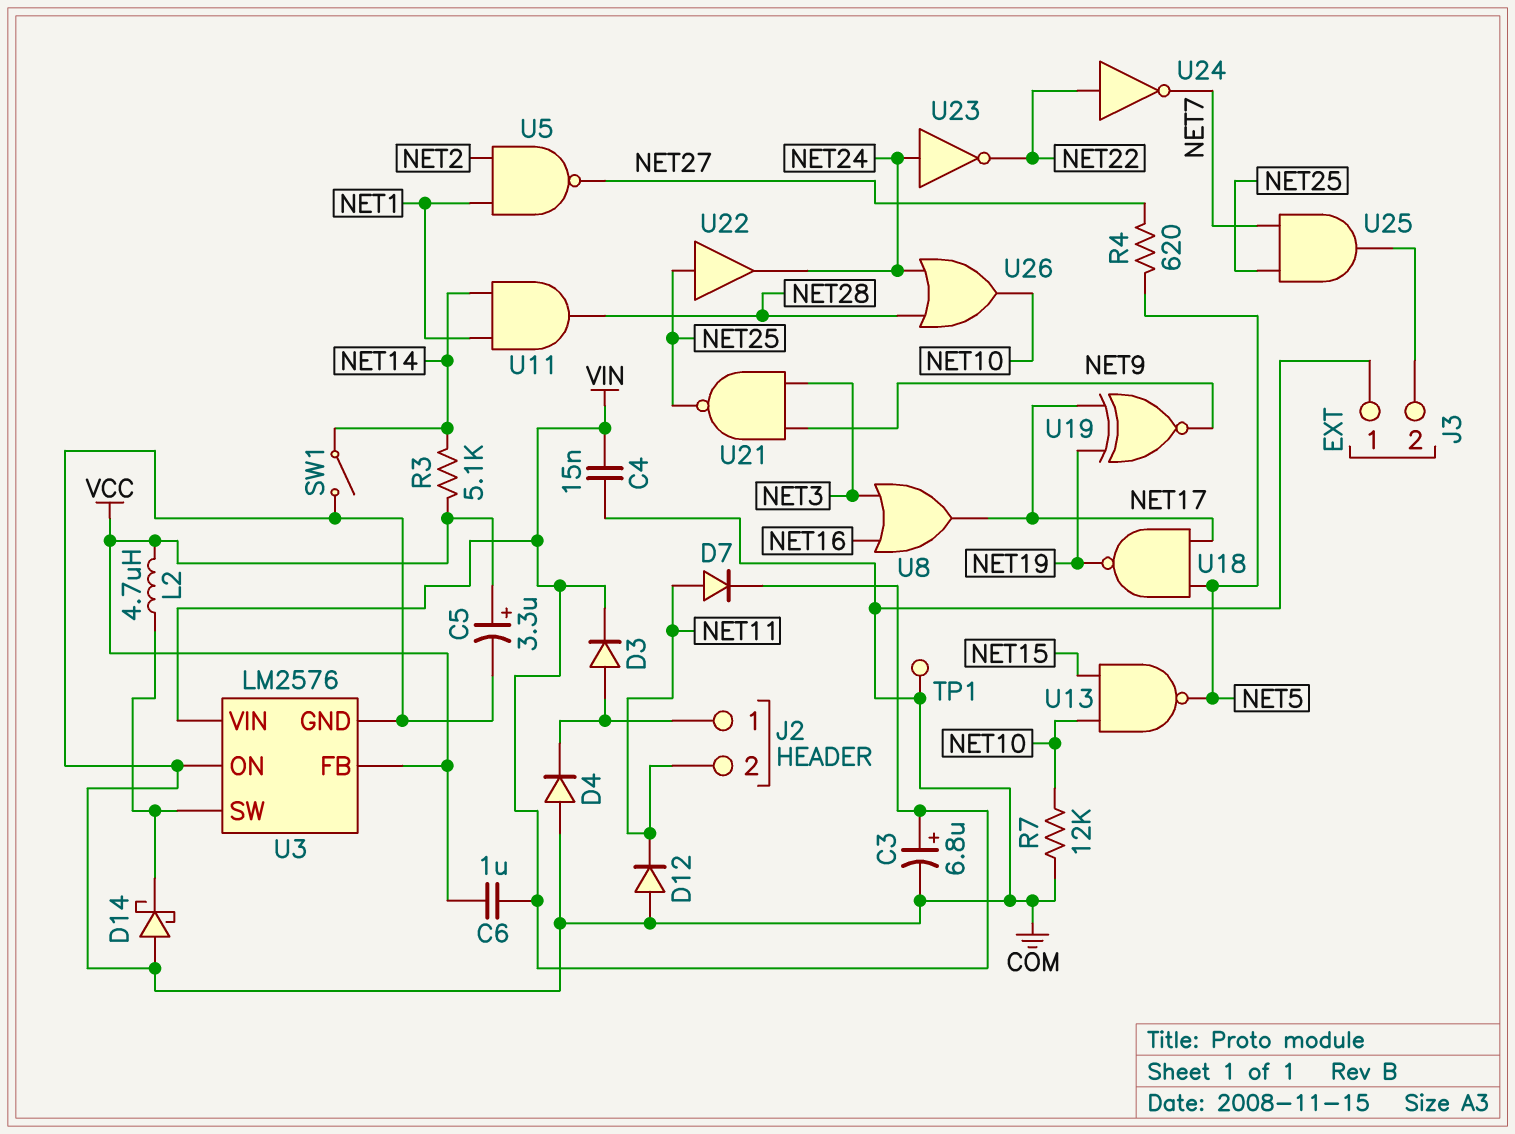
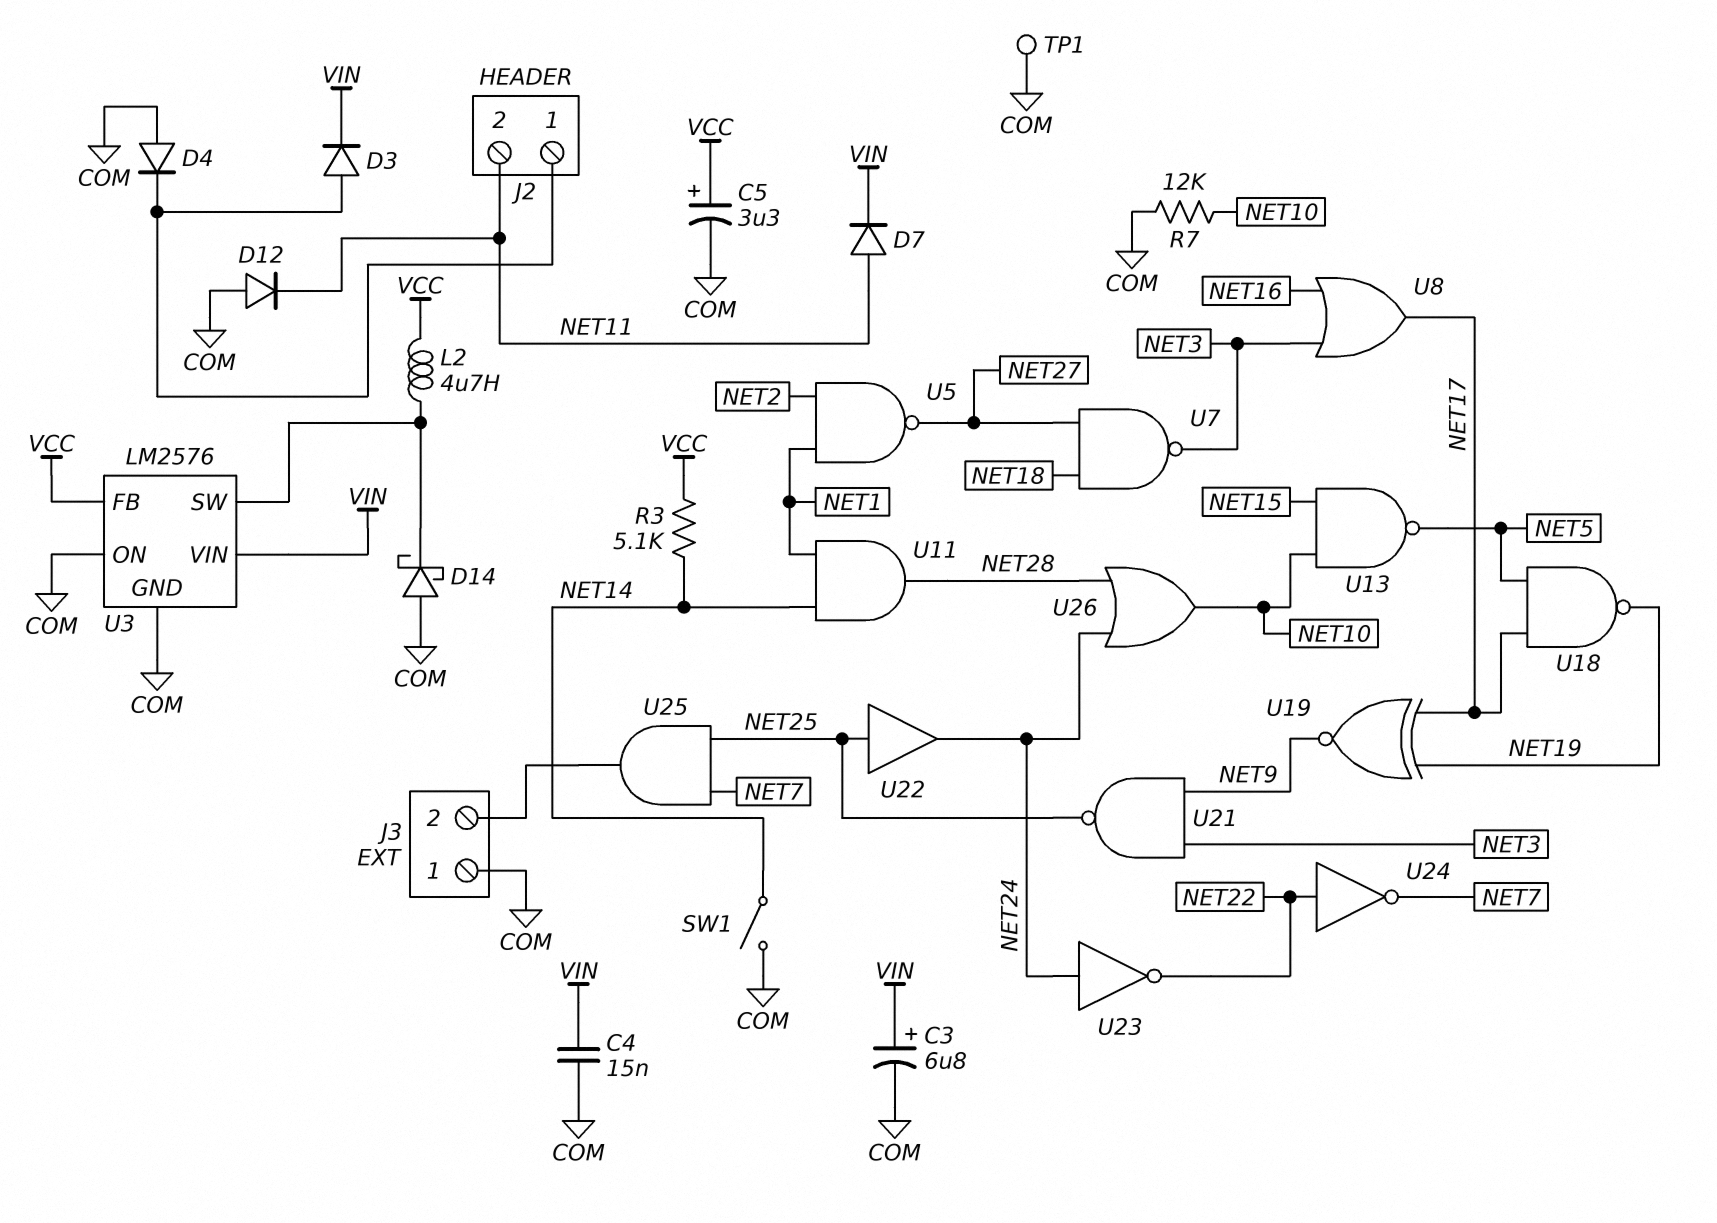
C6: 1uF (VCC, VIN) -> none
R4: 620 (NET5, NET27) -> none
U7: none -> NAND (in NET18, in NET27, out NET3)

